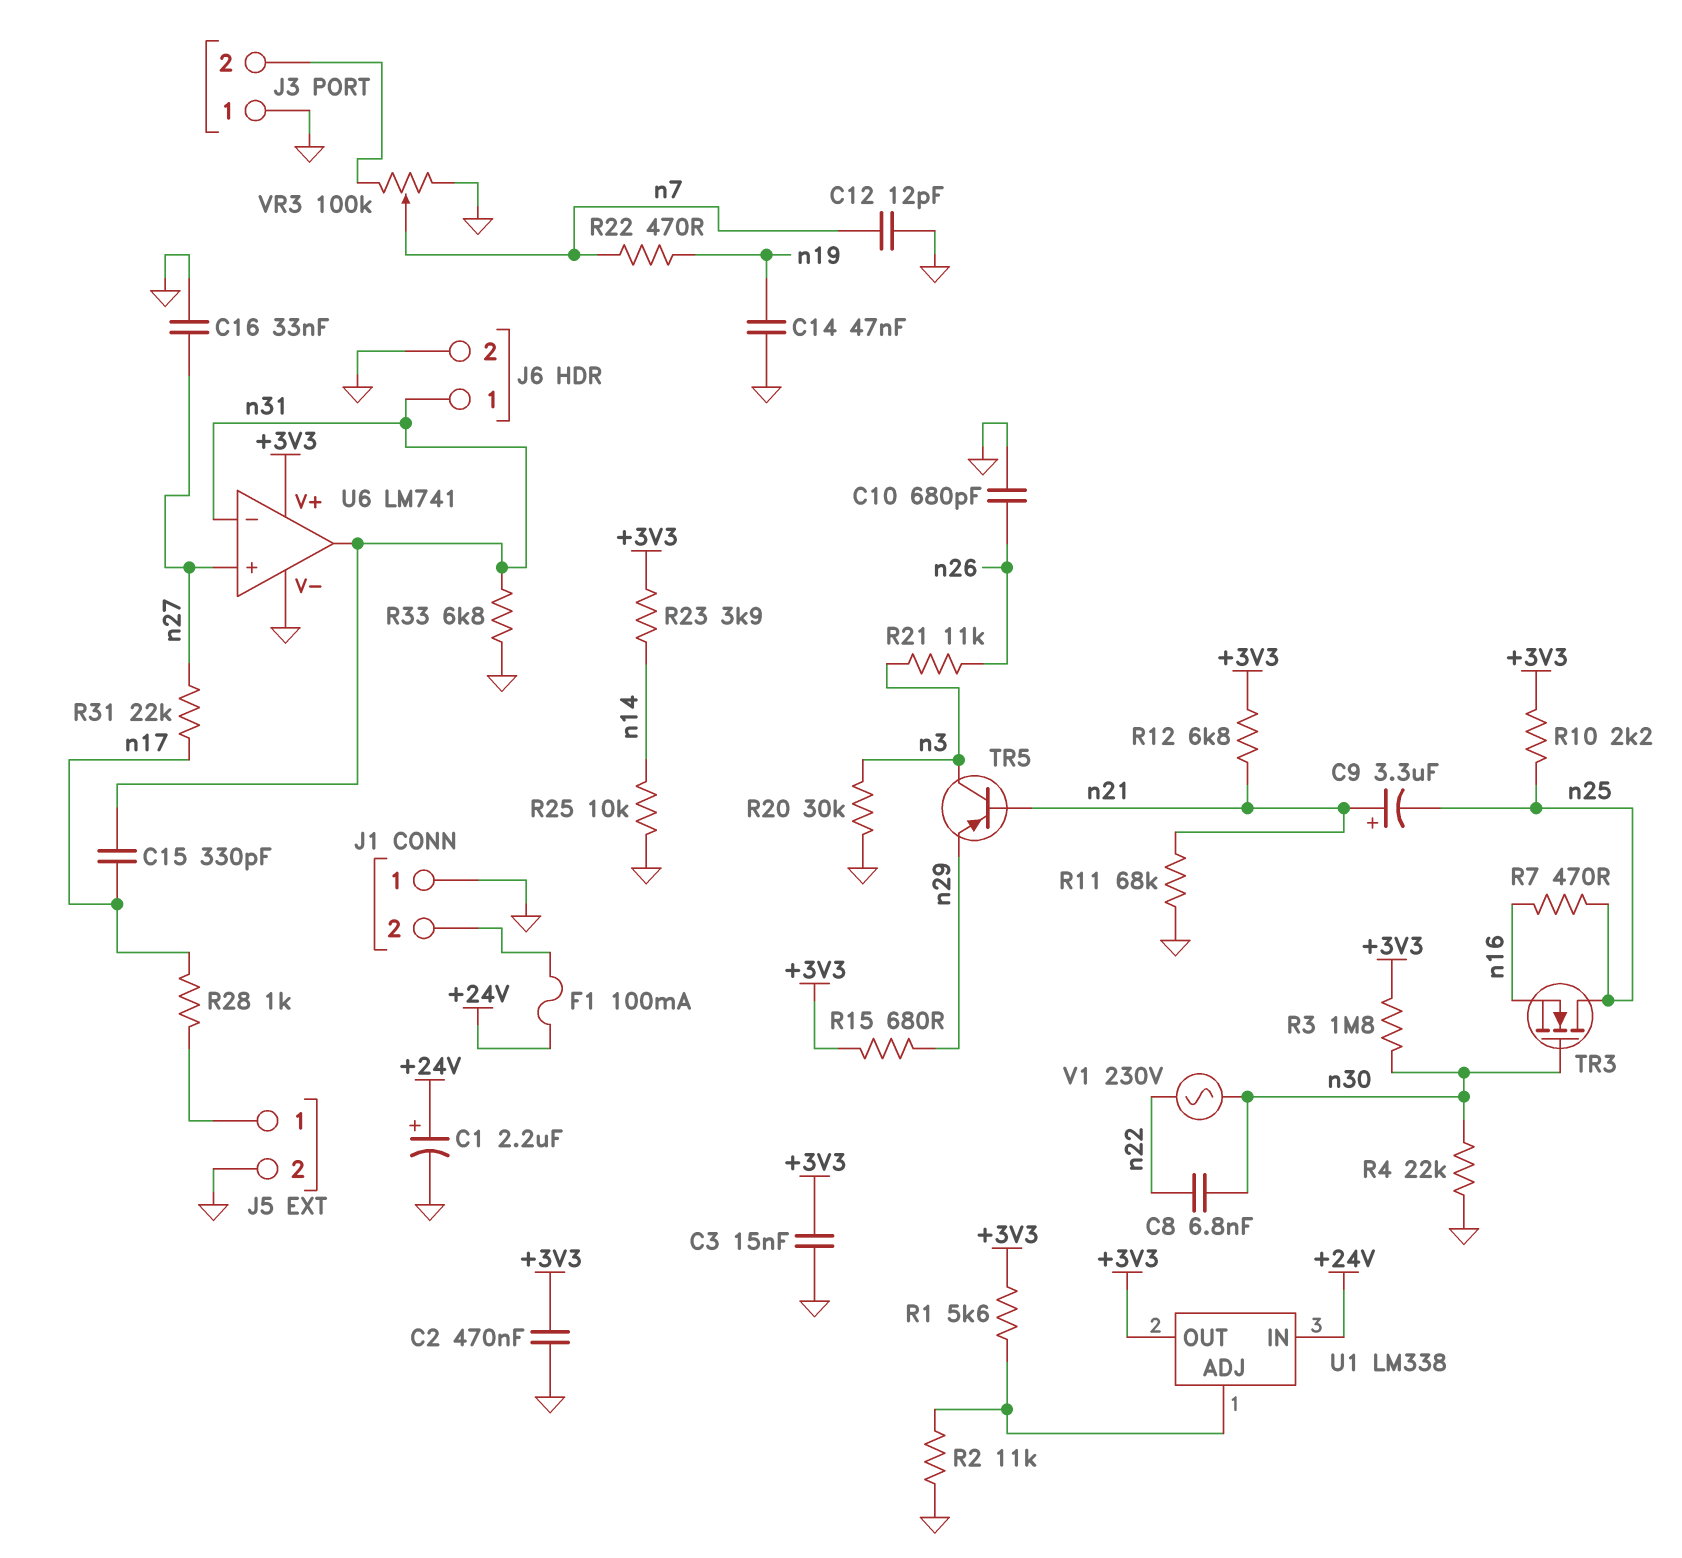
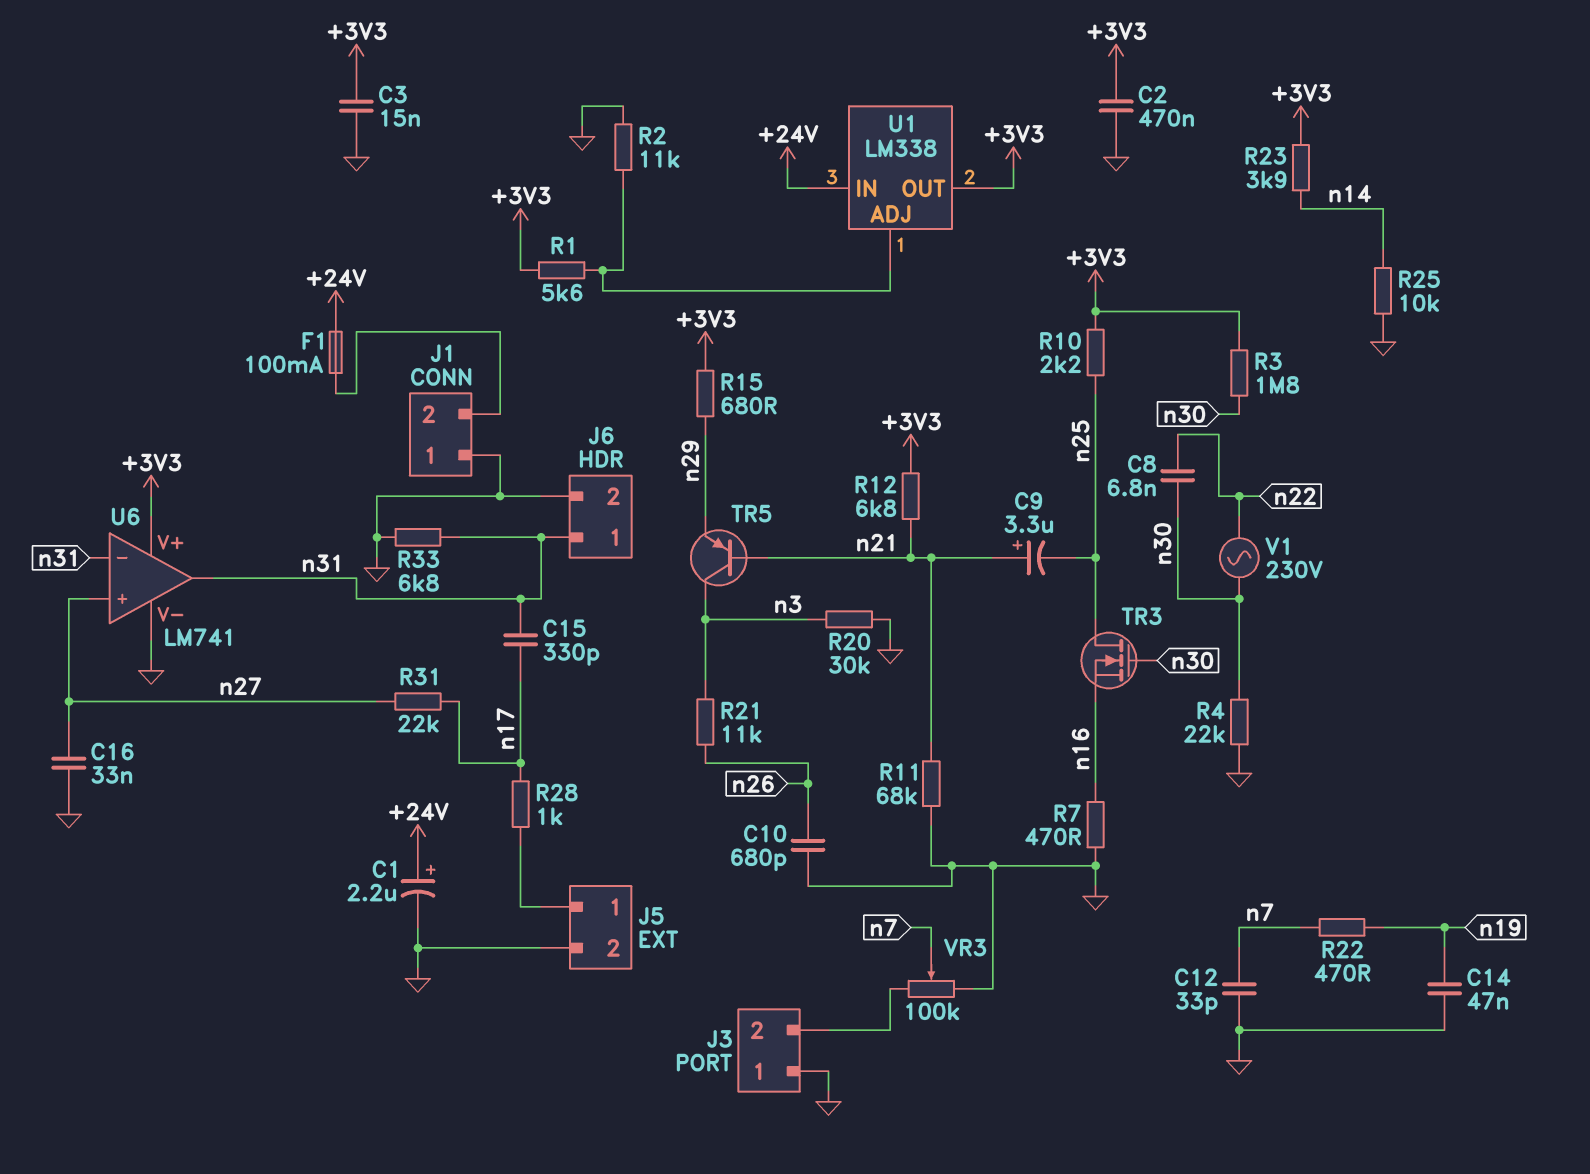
C12: 12pF (GND, n7) -> 33pF (GND, n7)
R7: 470 (n16, n25) -> 470 (GND, n16)

